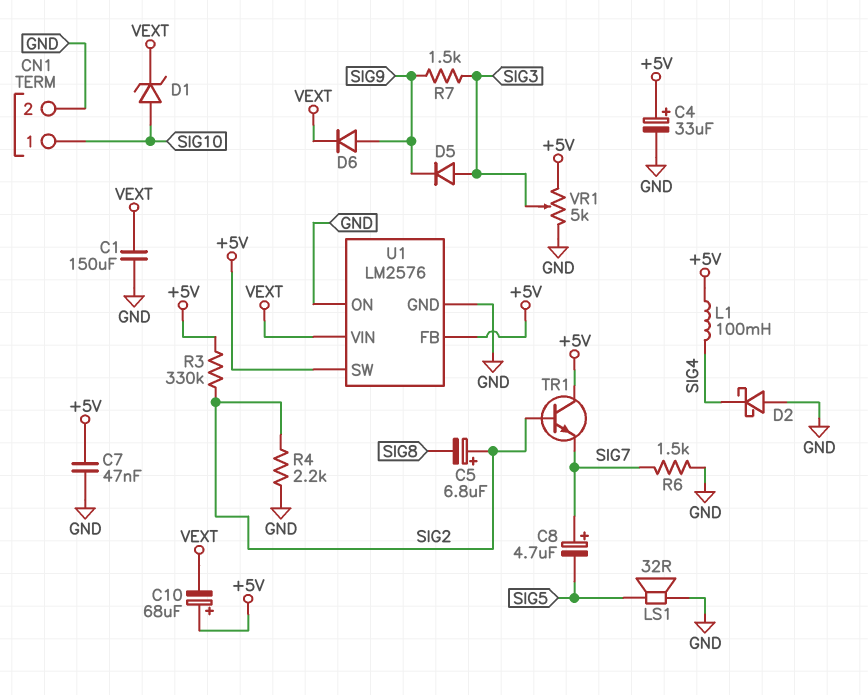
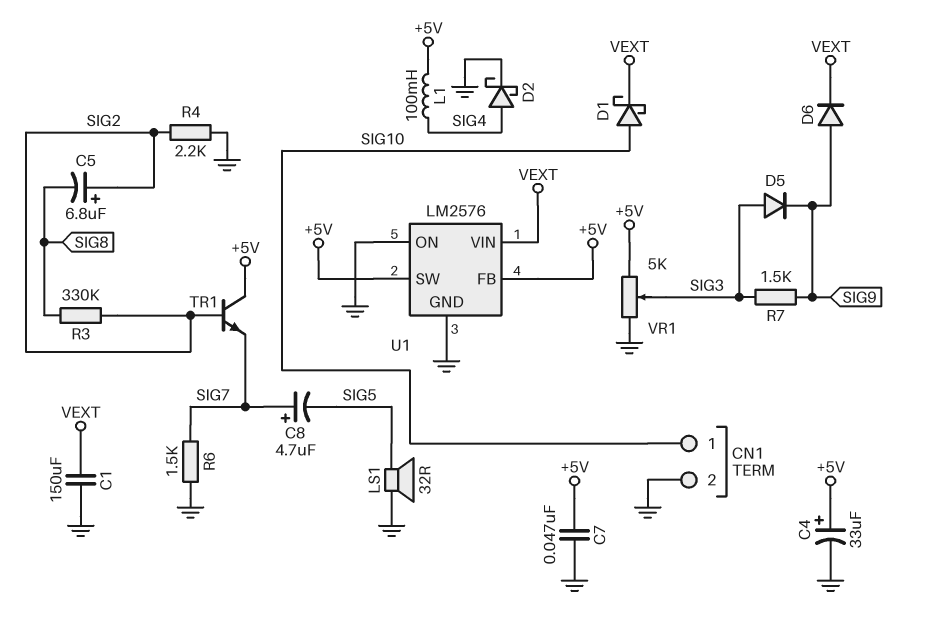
C10: 68uF (plus +5V, minus VEXT) -> none
D1: zener (A SIG10, K VEXT) -> schottky (A SIG10, K VEXT)
D2: schottky (A GND, K SIG4) -> schottky (A SIG4, K GND)
R3: 330k (+5V, SIG2) -> 330k (SIG2, SIG8)

